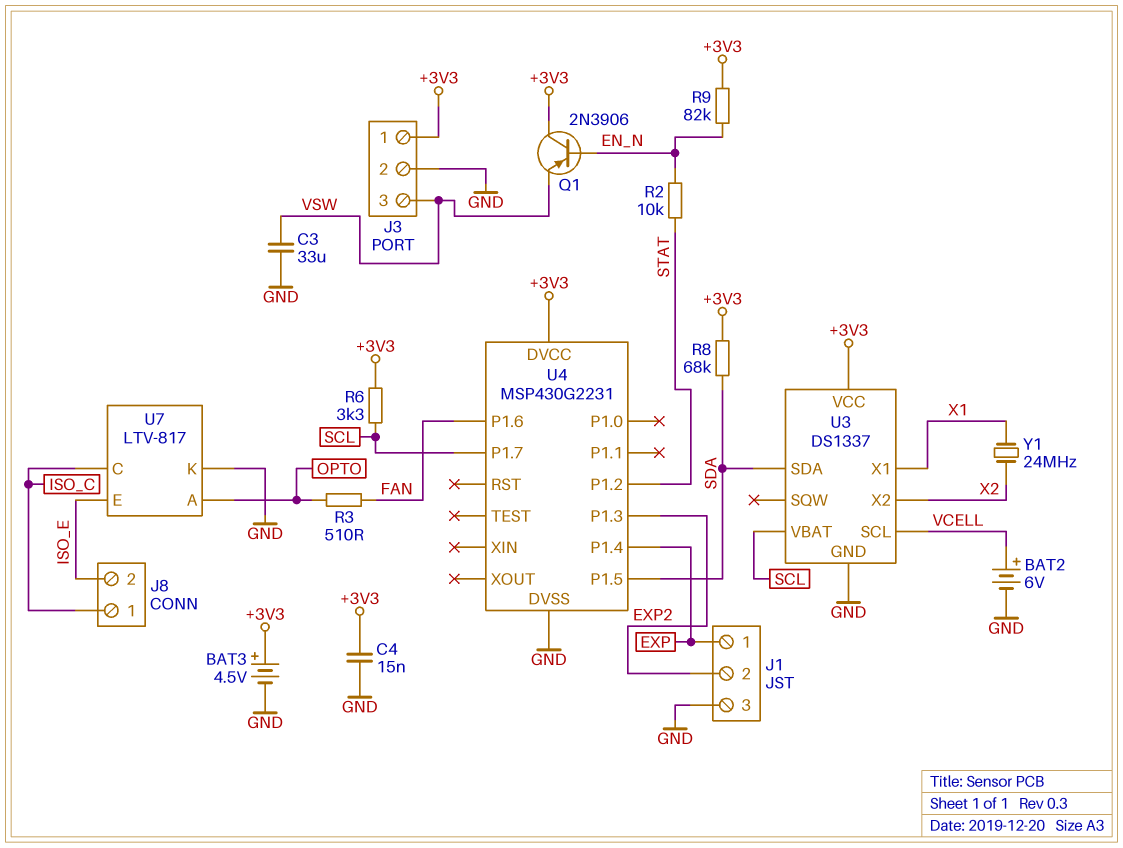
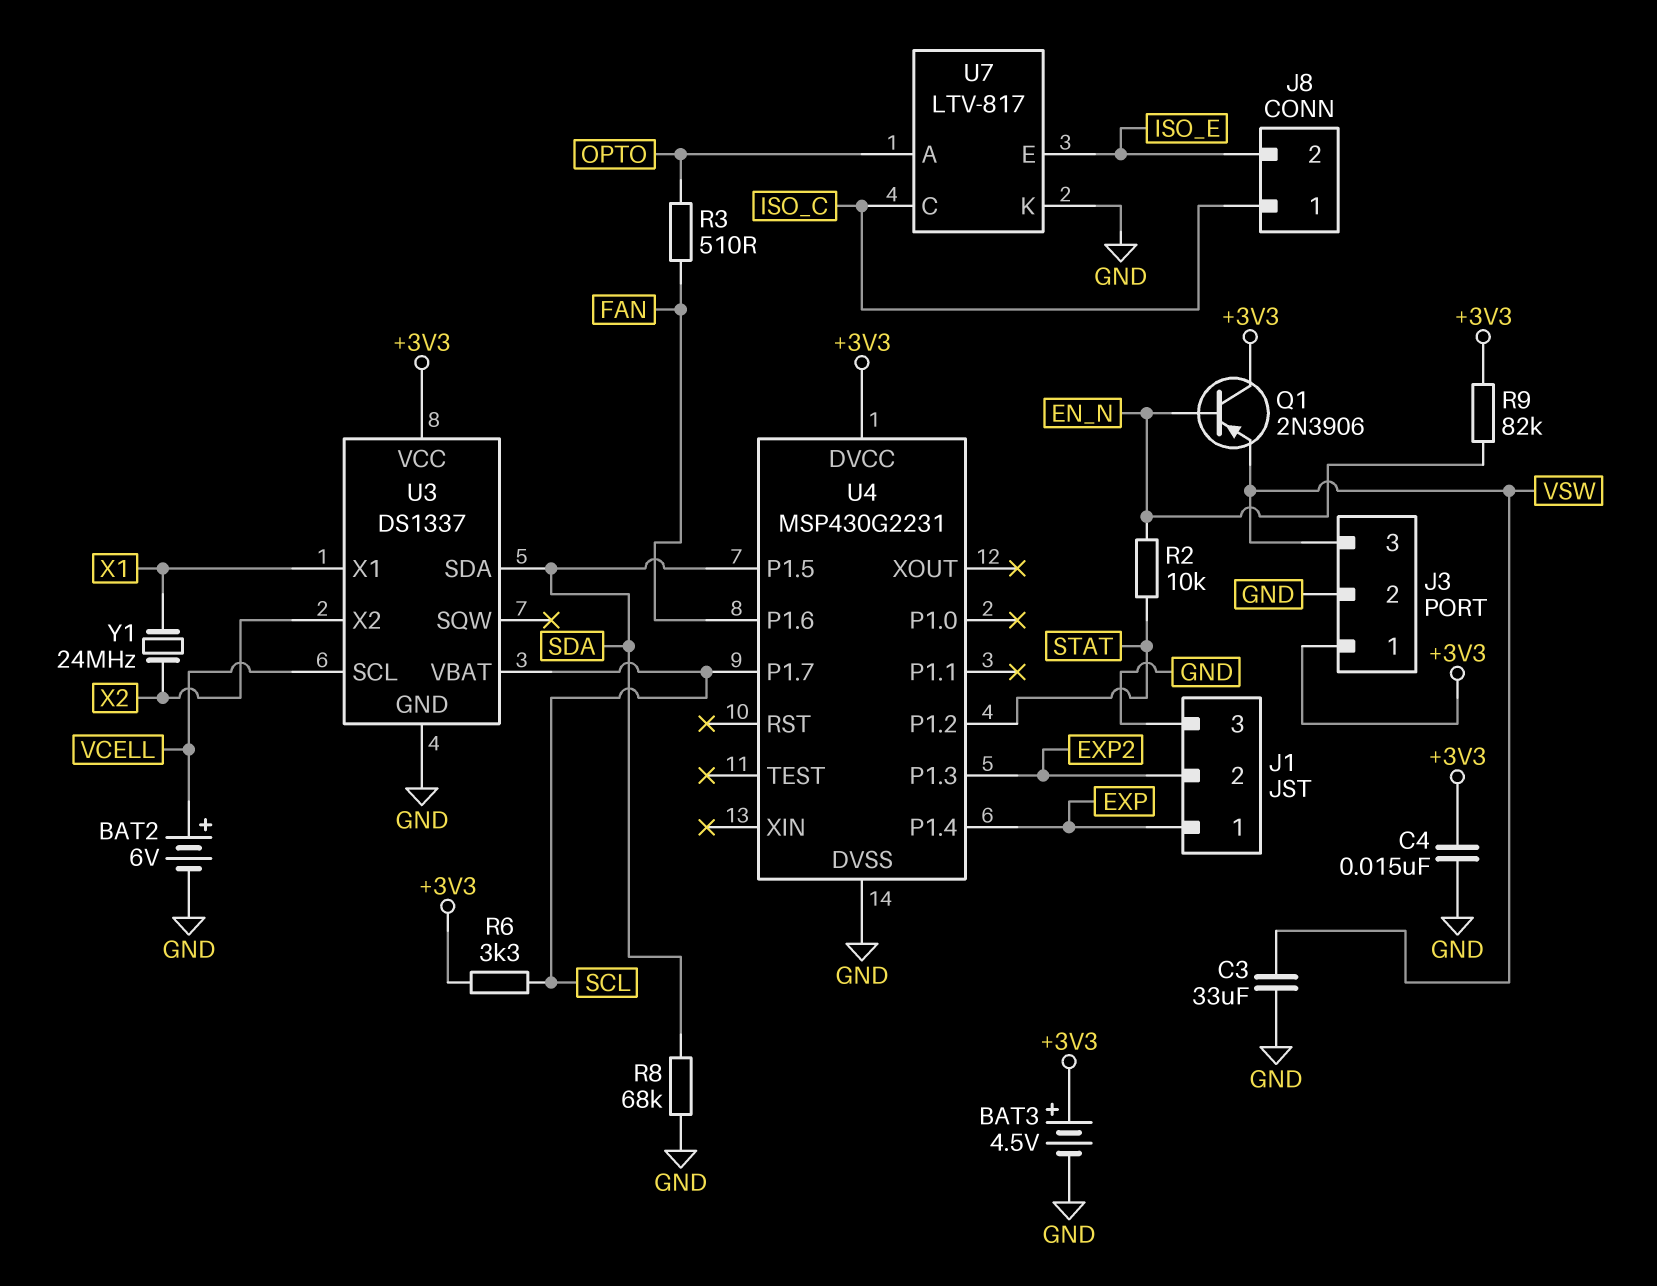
R8: 68k (+3V3, SDA) -> 68k (GND, SDA)

